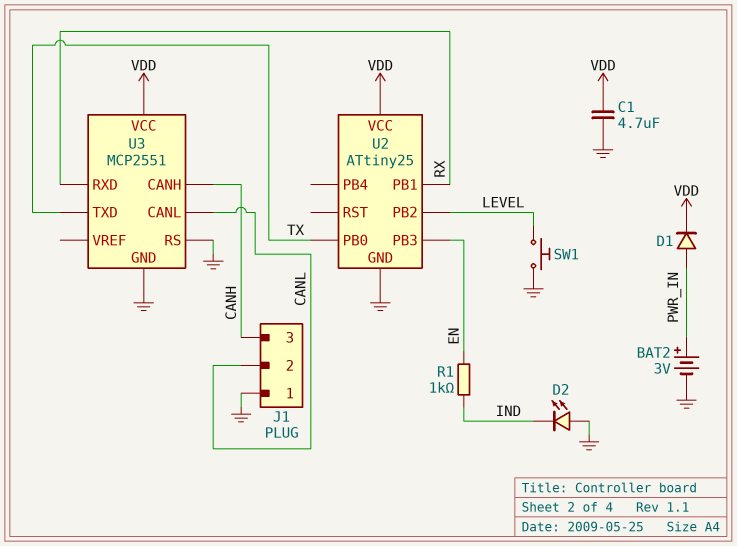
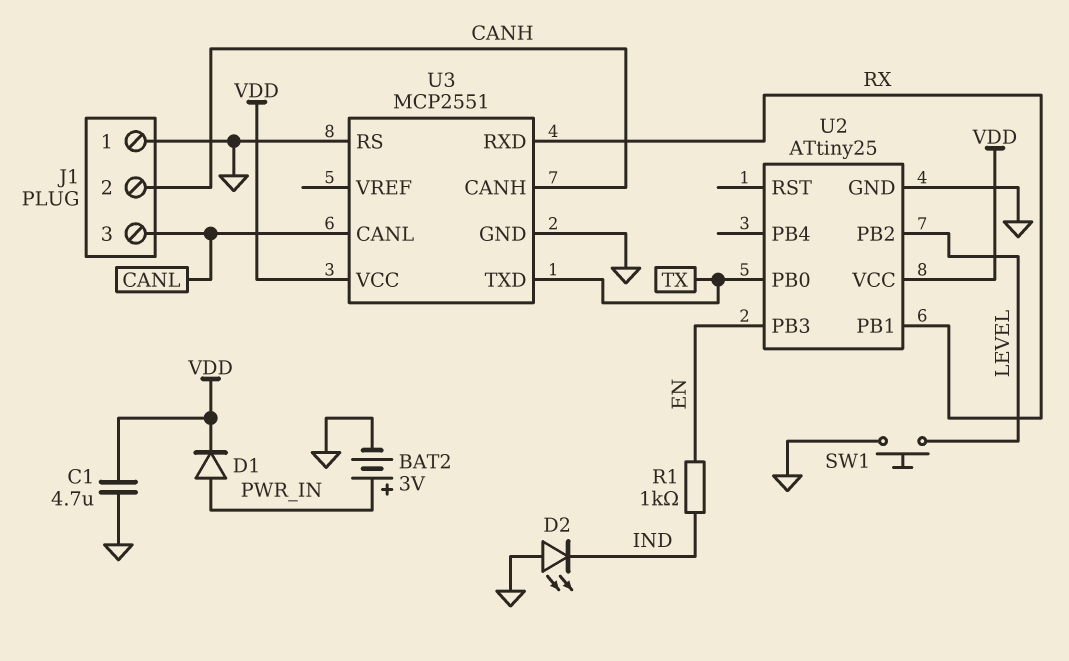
J1 pin 2: CANL -> CANH
J1 pin 3: CANH -> CANL

